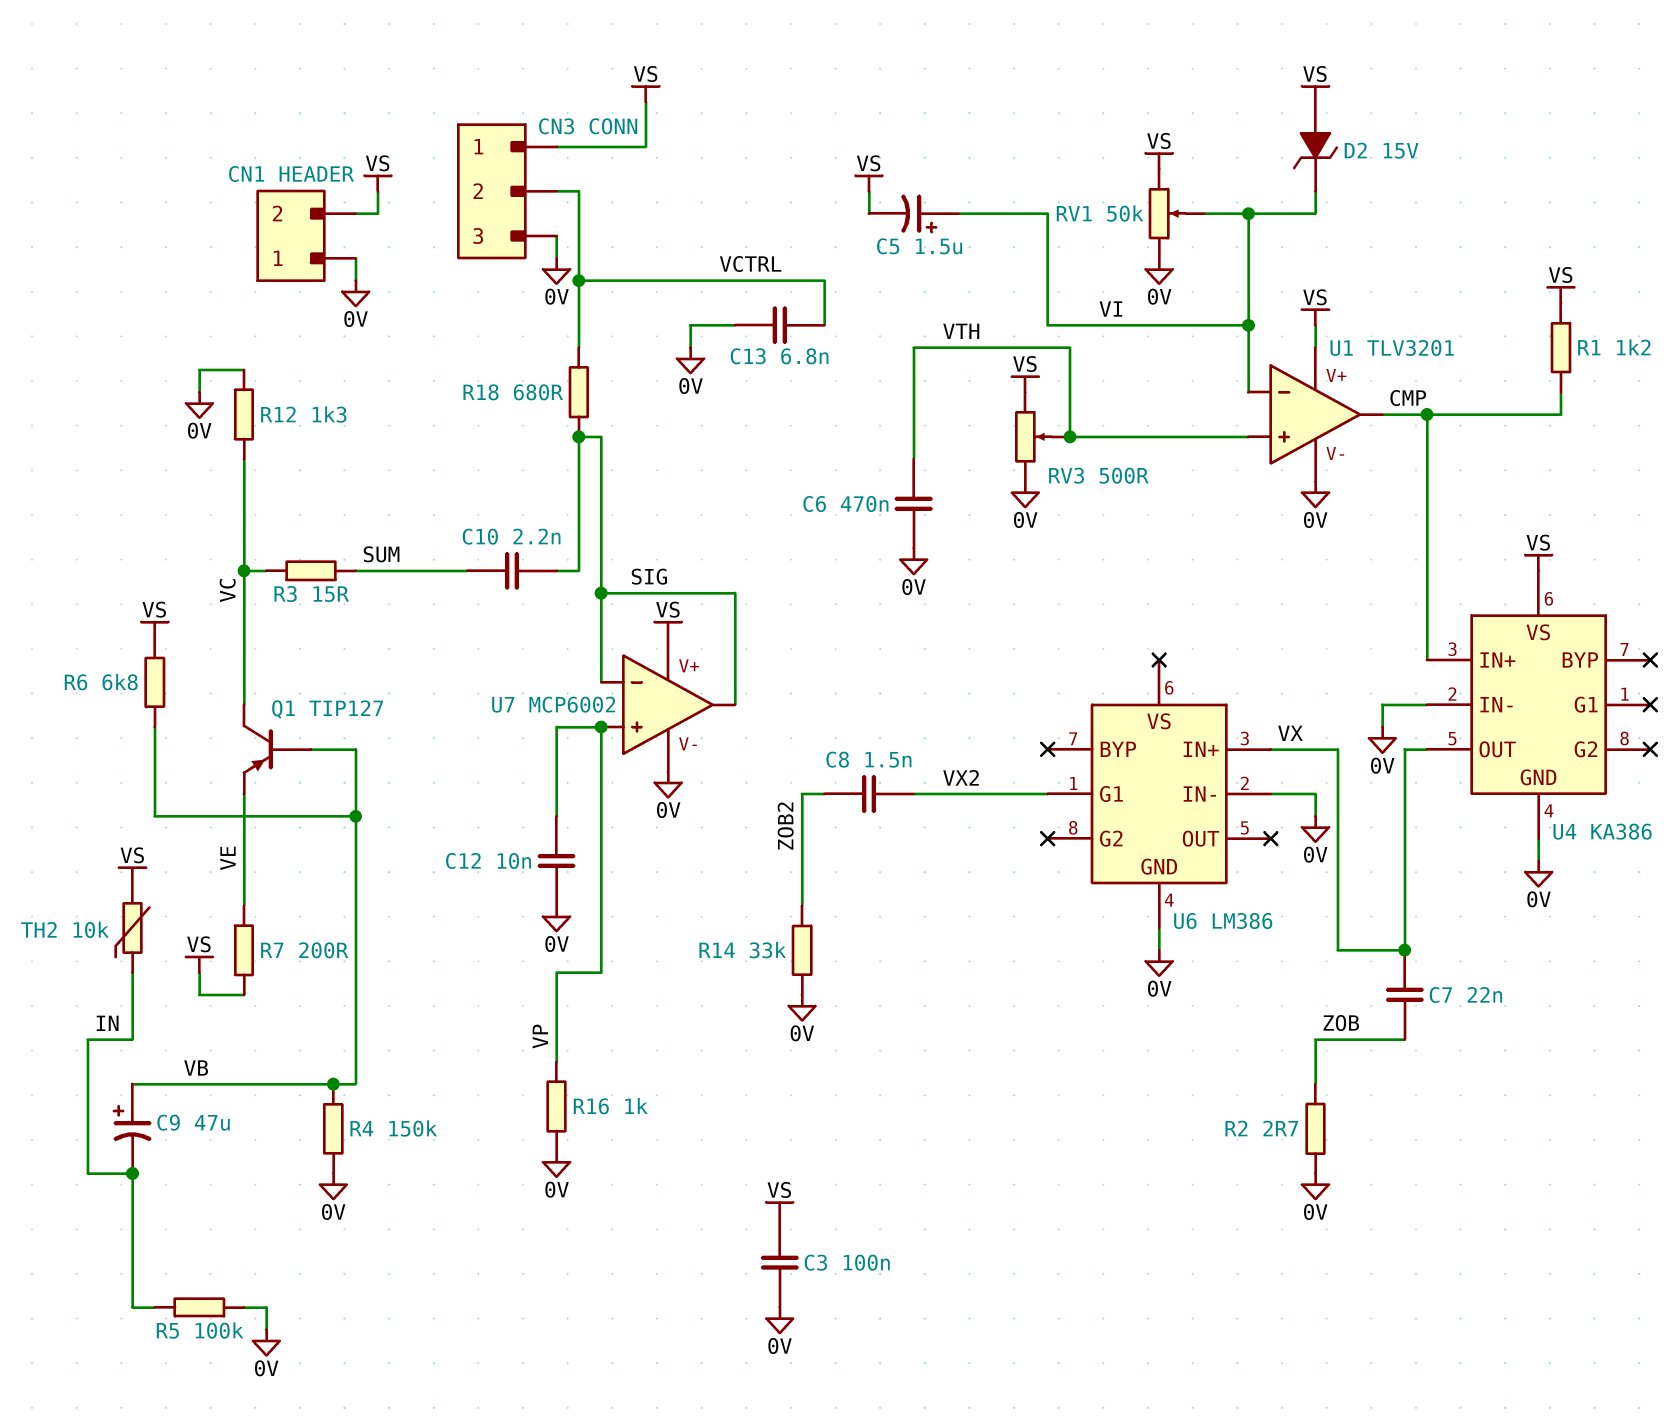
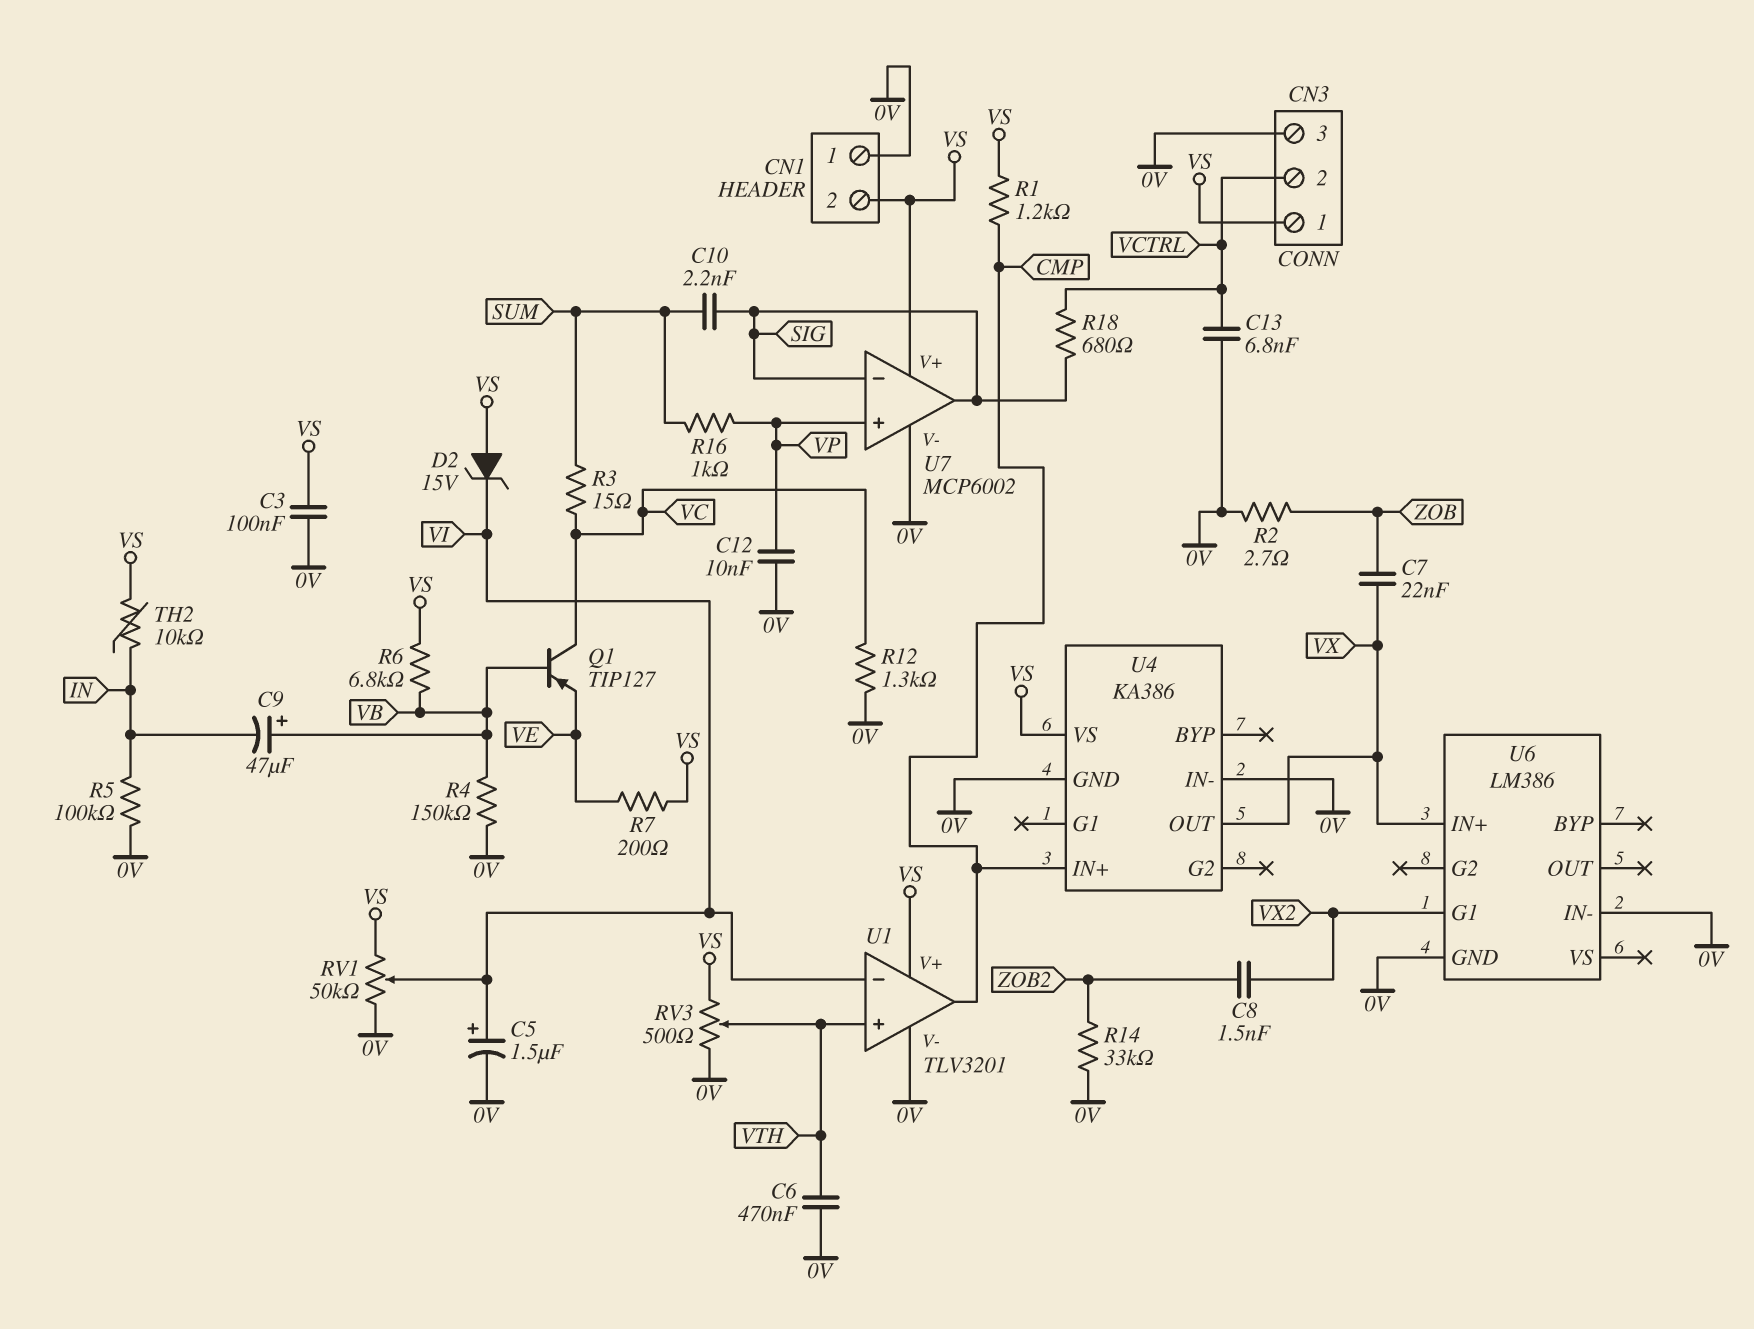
C5: 1.5uF (plus VI, minus VS) -> 1.5uF (plus VI, minus 0V)
R16: 1k (0V, VP) -> 1k (SUM, VP)

